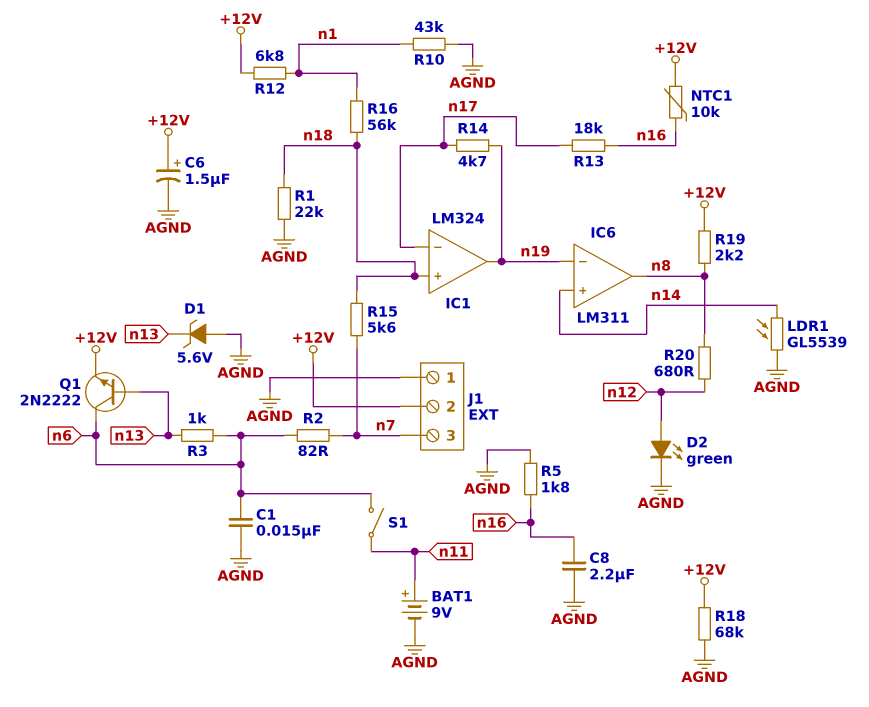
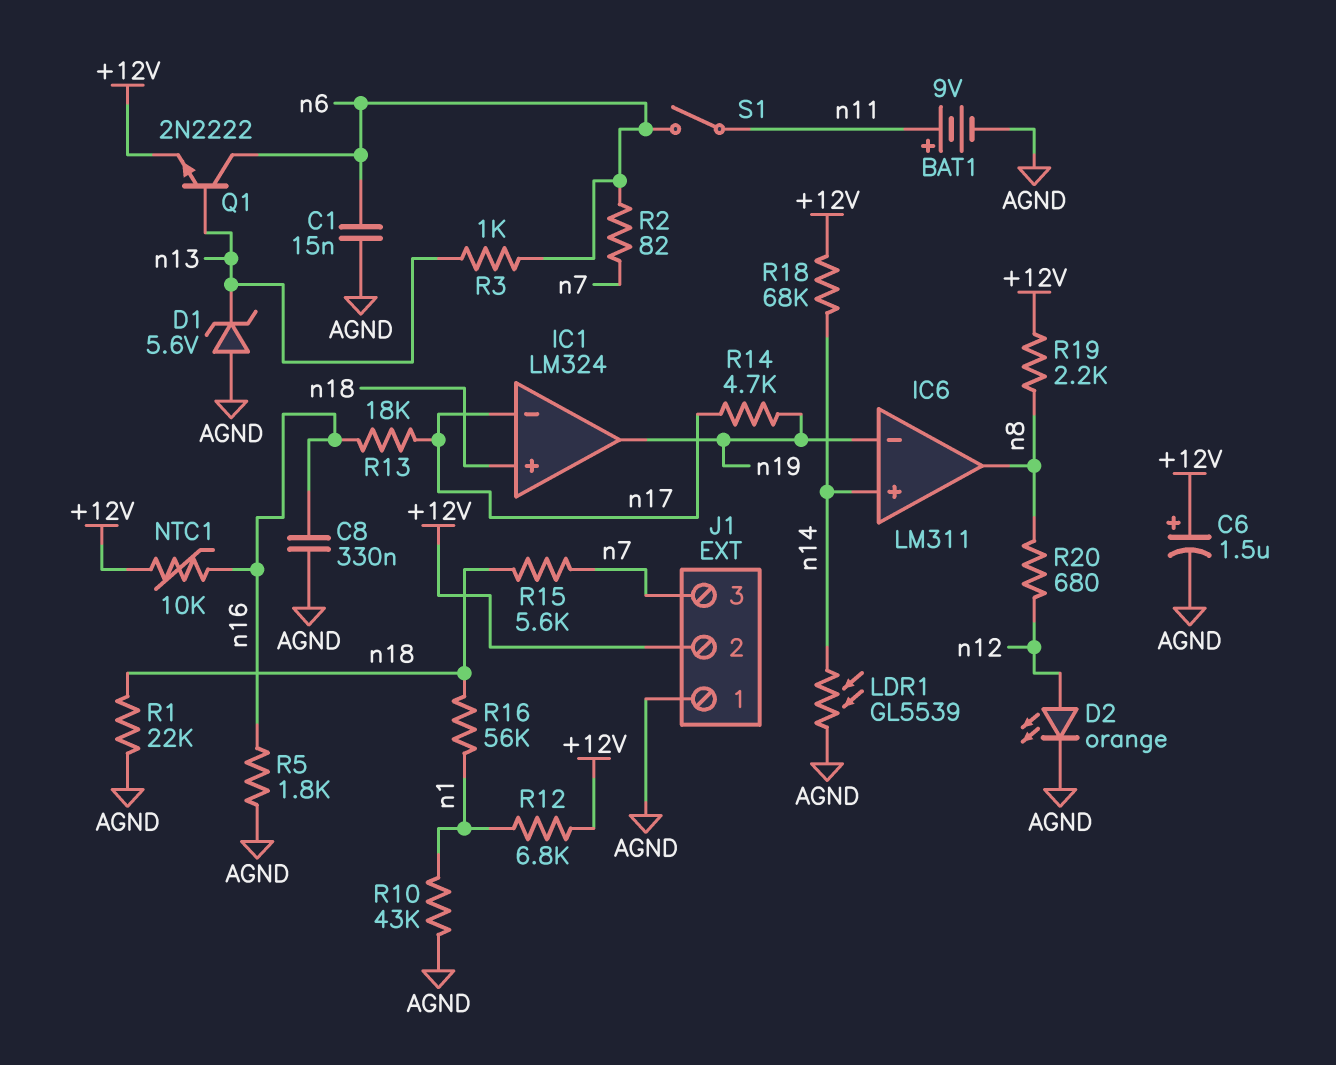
C8: 2.2uF (AGND, n16) -> 330nF (AGND, n16)
D2: LED green (A n12, K AGND) -> LED orange (A n12, K AGND)
R18: 68k (+12V, AGND) -> 68k (+12V, n14)

